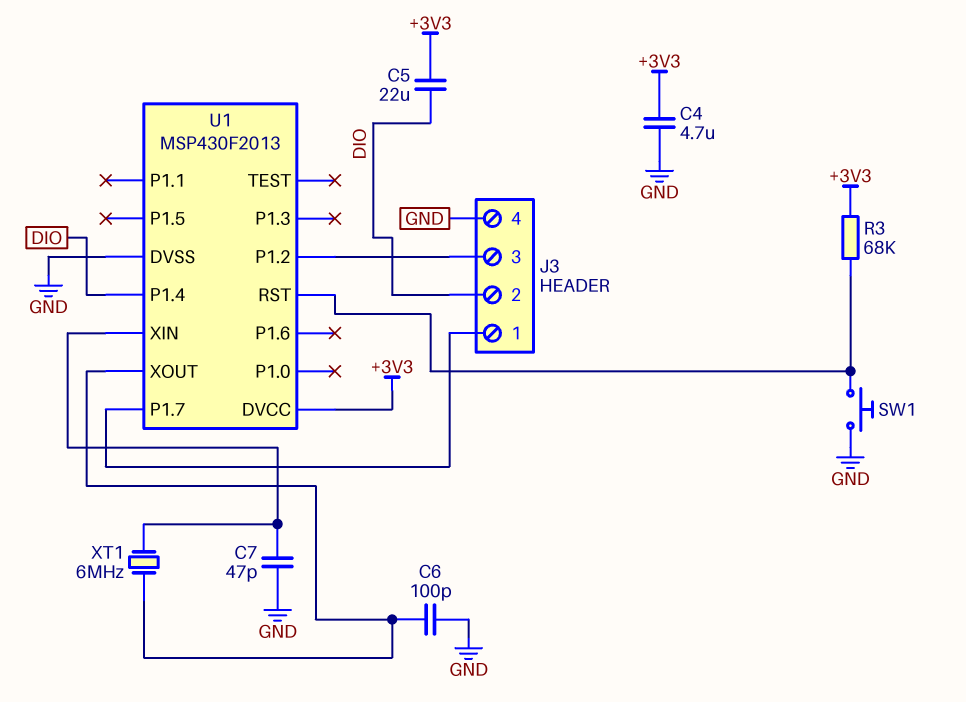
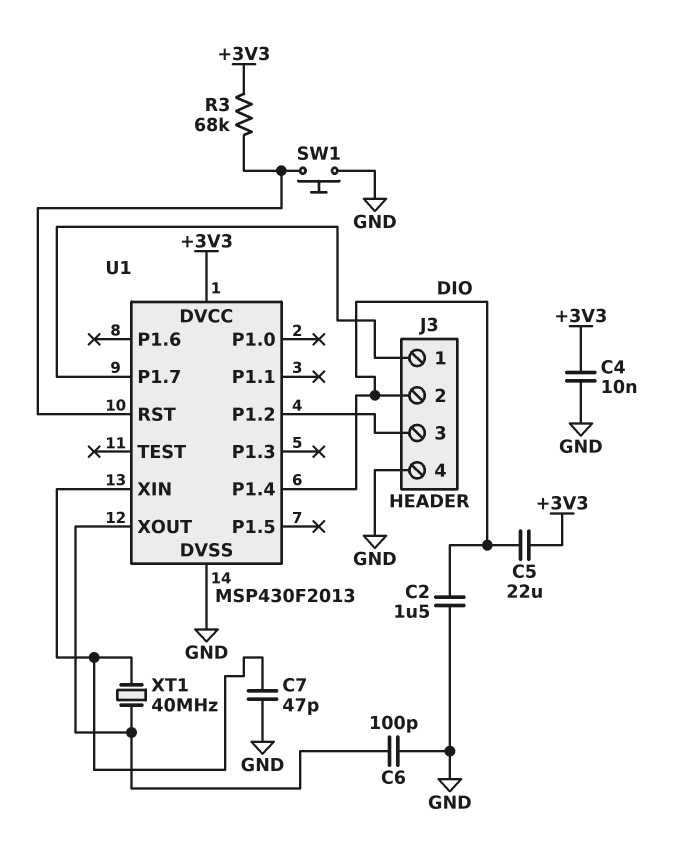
C2: none -> 1.5uF (DIO, GND)
C4: 4.7uF (+3V3, GND) -> 10nF (+3V3, GND)
XT1: 6MHz (U1/XIN, U1/XOUT) -> 40MHz (U1/XIN, U1/XOUT)

